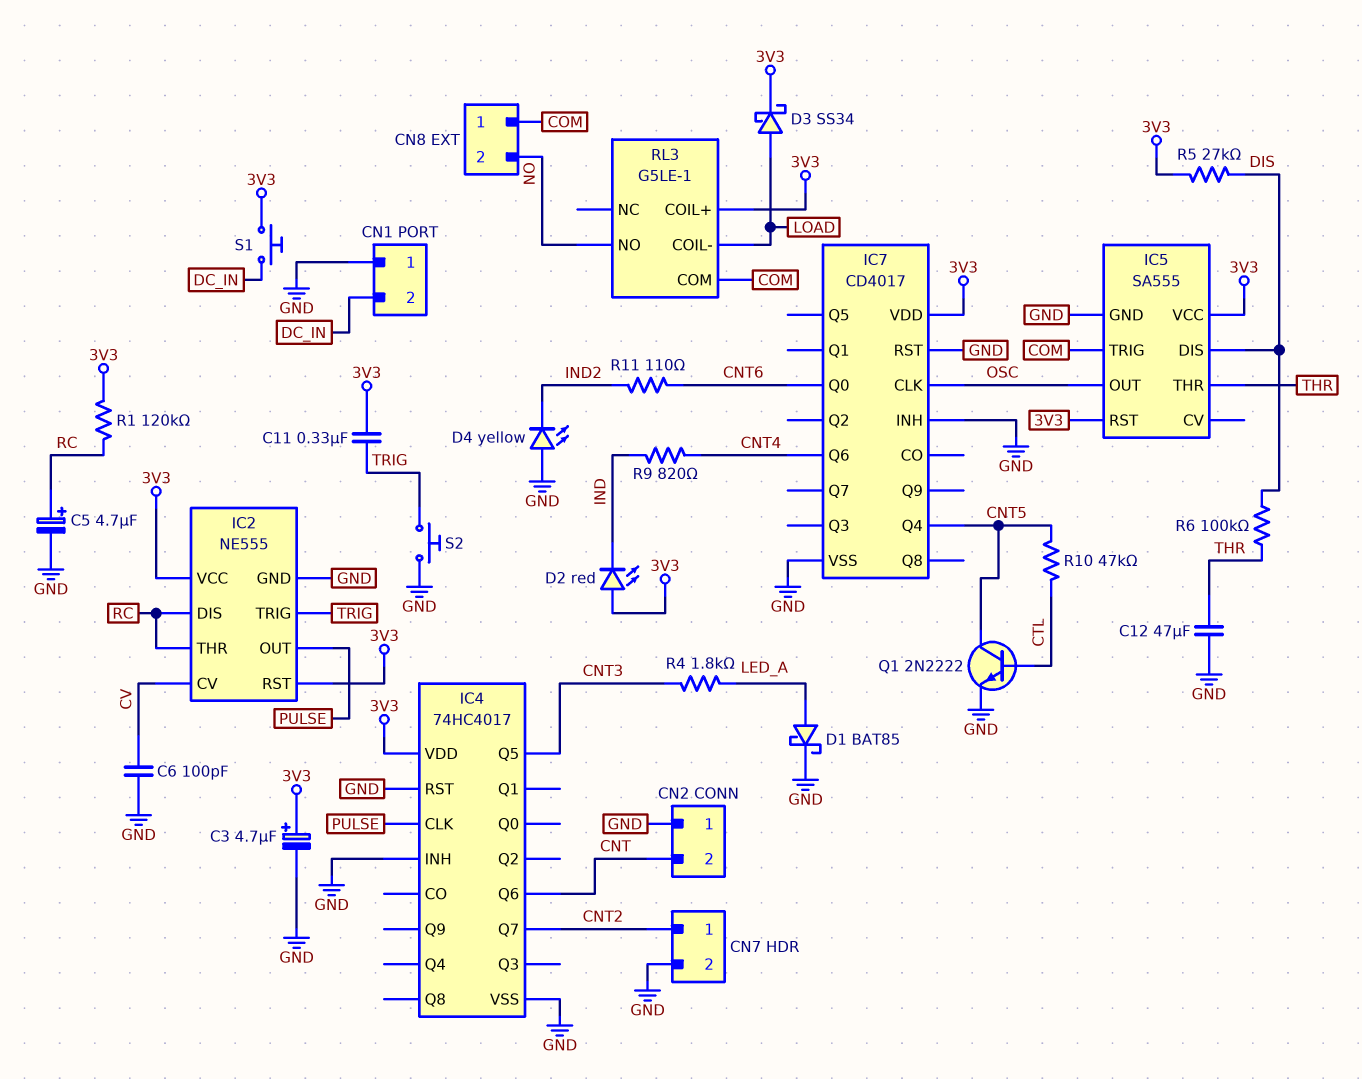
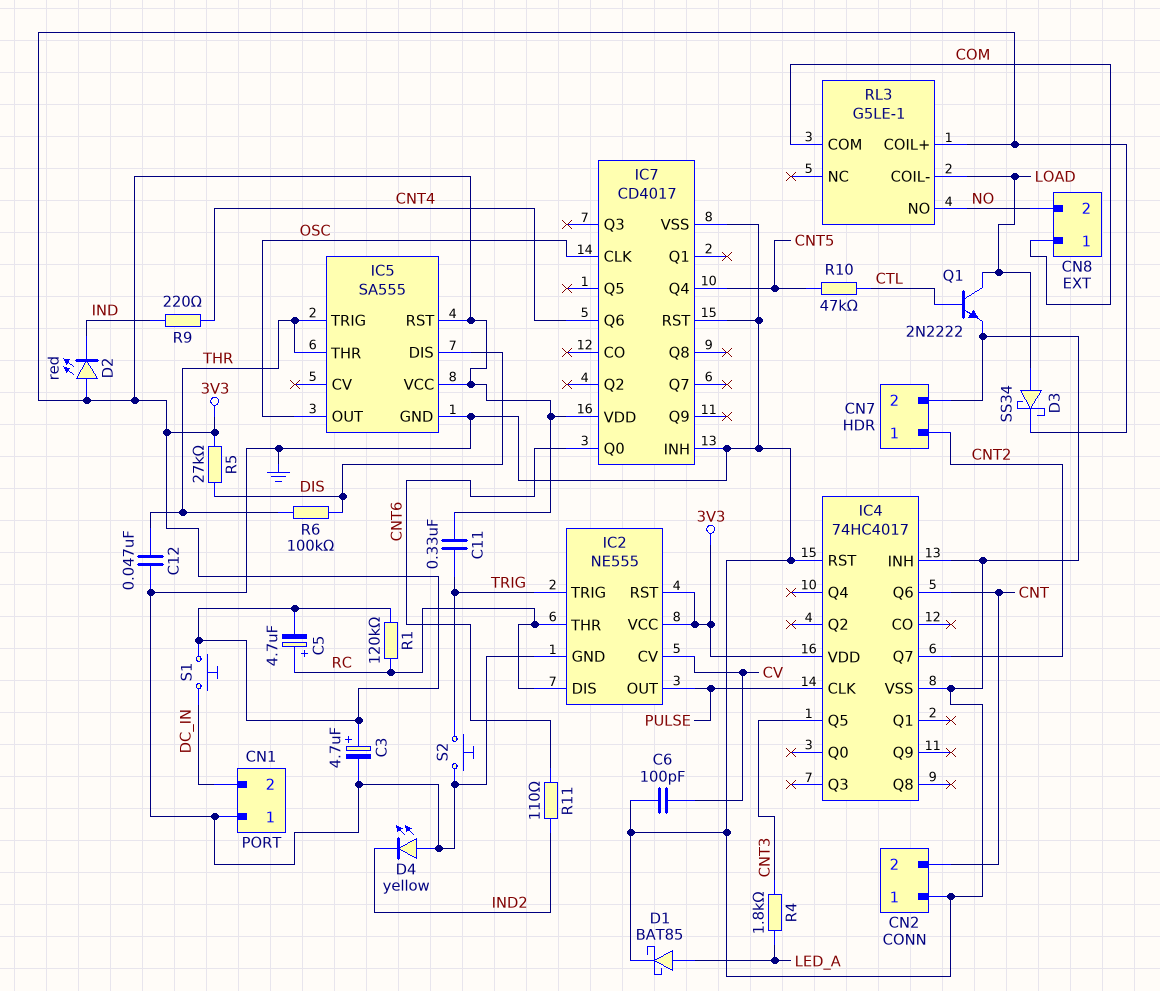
C5: 4.7uF (plus RC, minus GND) -> 4.7uF (plus RC, minus 3V3)
C12: 47uF (GND, THR) -> 47nF (GND, THR)
IC5 pin TRIG: COM -> THR
Q1: NPN 2N2222 (B CTL, C CNT5, E GND) -> NPN 2N2222 (B CTL, C LOAD, E GND)
R9: 820 (CNT4, IND) -> 220 (CNT4, IND)

